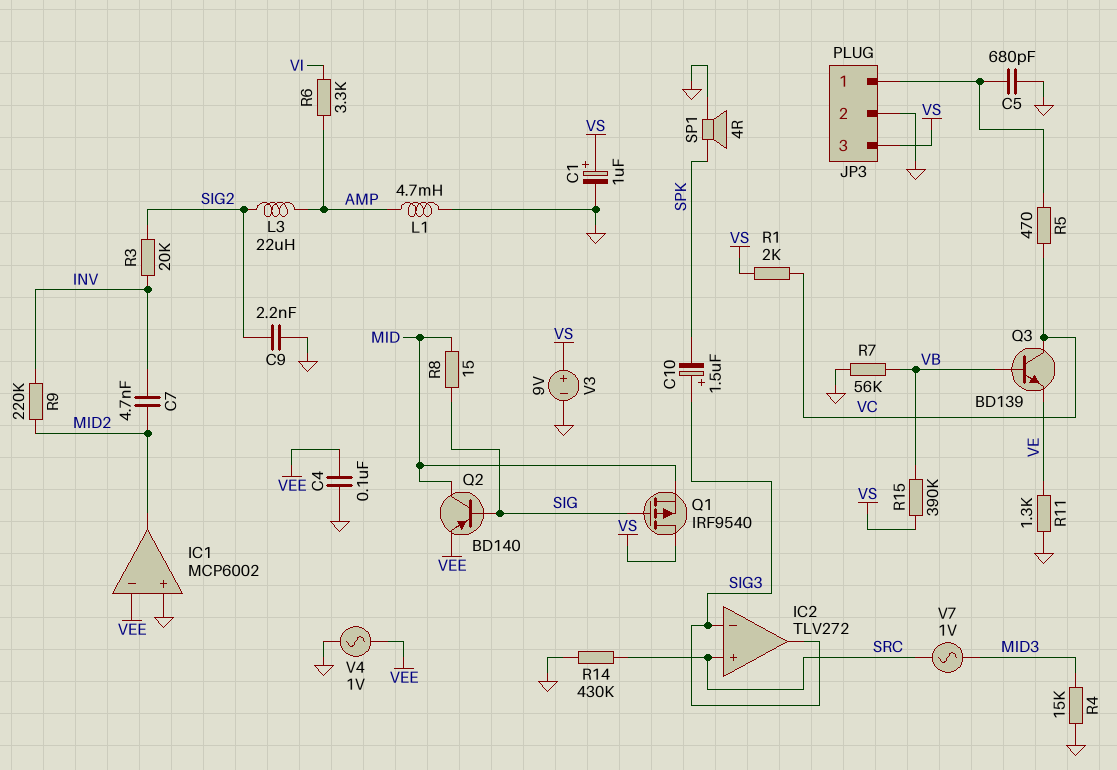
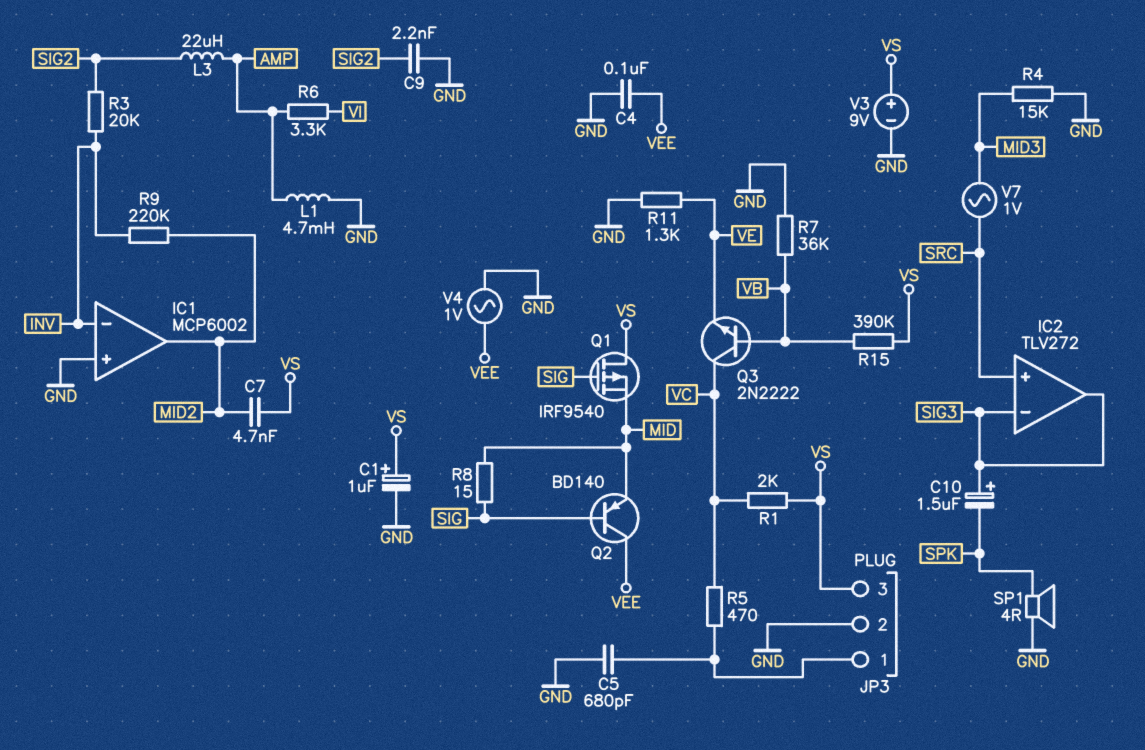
C7: 4.7nF (INV, MID2) -> 4.7nF (MID2, VS)
IC1 pin in-: VEE -> INV
Q2: PNP BD140 (B SIG, C MID, E VEE) -> PNP BD140 (B SIG, C VEE, E MID)
Q3: NPN BD139 (B VB, C VC, E VE) -> NPN 2N2222 (B VB, C VC, E VE)
R7: 56k (GND, VB) -> 36k (GND, VB)
R14: 430k (GND, SRC) -> none

